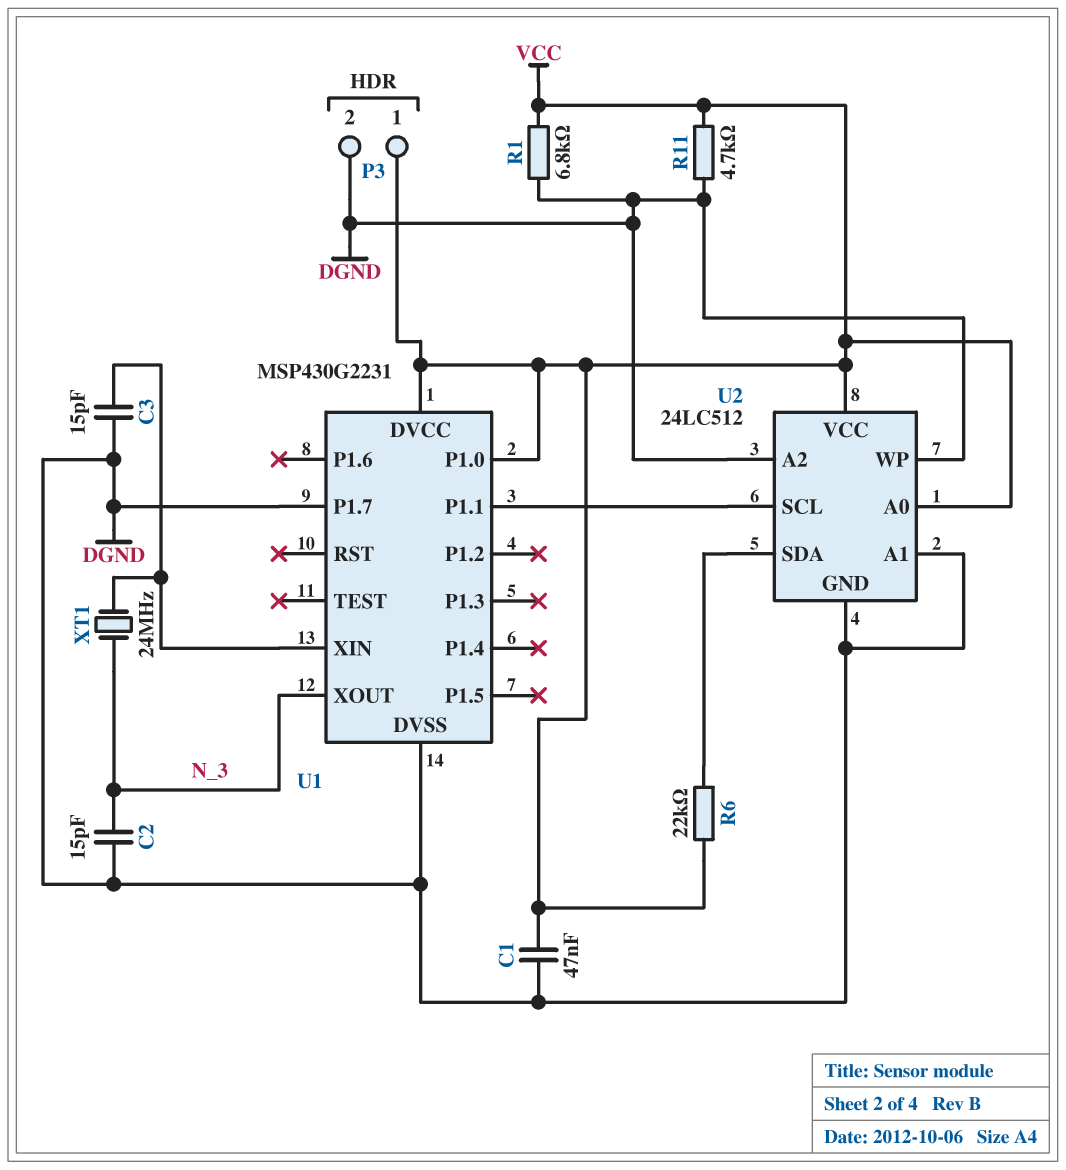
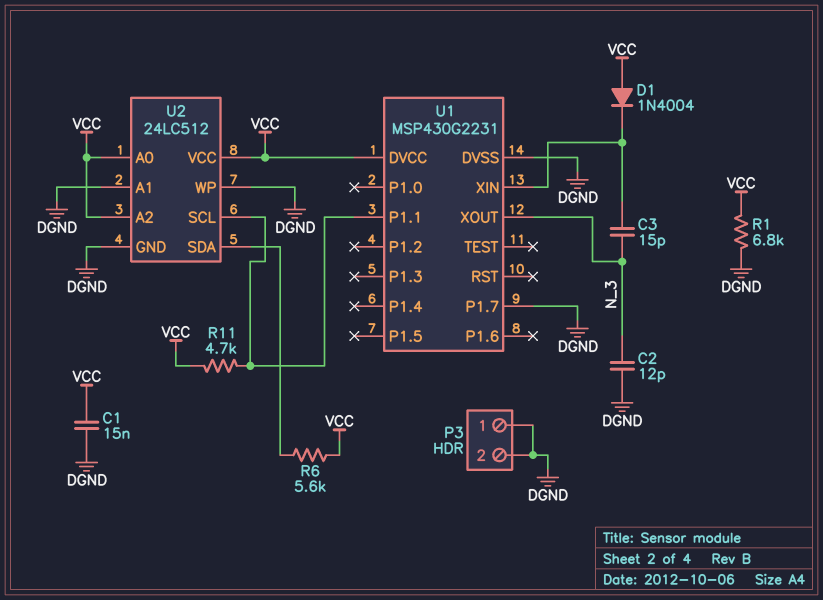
C1: 47nF (DGND, VCC) -> 15nF (DGND, VCC)
C2: 15pF (DGND, N_3) -> 12pF (DGND, N_3)
C3: 15pF (DGND, U1/XIN) -> 15pF (N_3, U1/XIN)
D1: none -> diode 1N4004 (A VCC, K U1/XIN)
P3 pin 1: VCC -> DGND
R6: 22k (U2/SDA, VCC) -> 5.6k (U2/SDA, VCC)
R11: 4.7k (DGND, VCC) -> 4.7k (U1/P1.1, VCC)
U1 pin P1.0: VCC -> none
U2 pin A2: DGND -> VCC
XT1: 24MHz (N_3, U1/XIN) -> none

